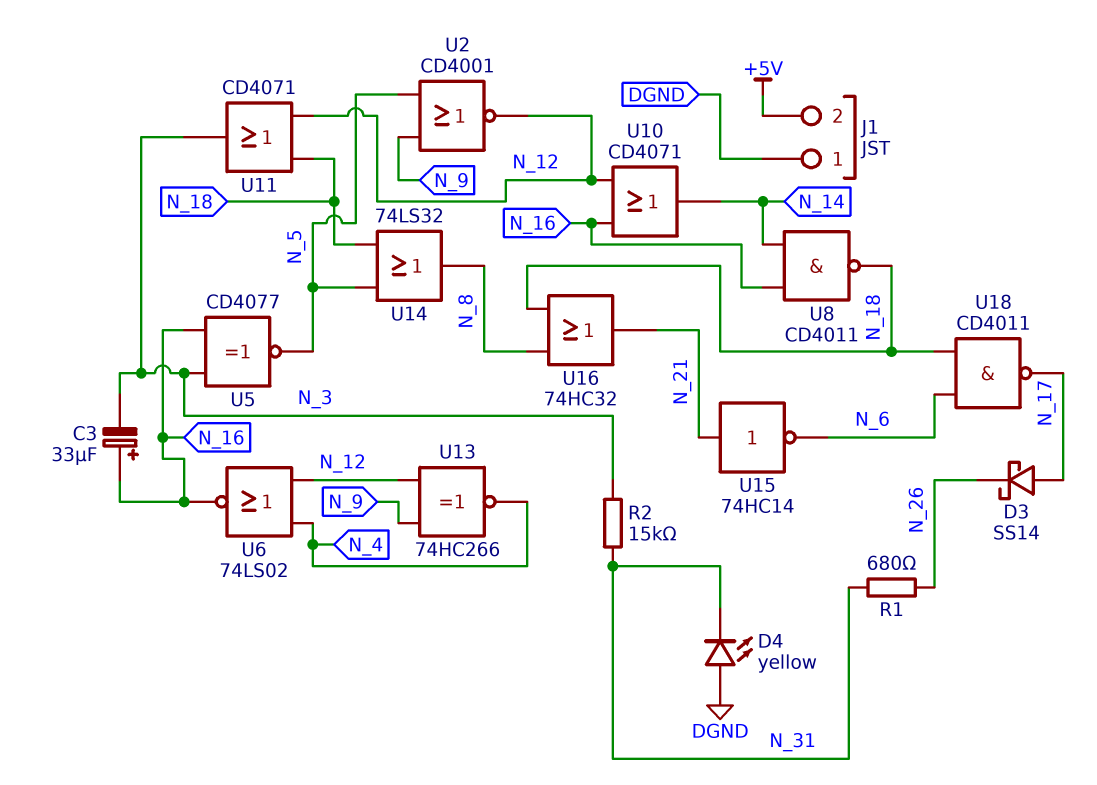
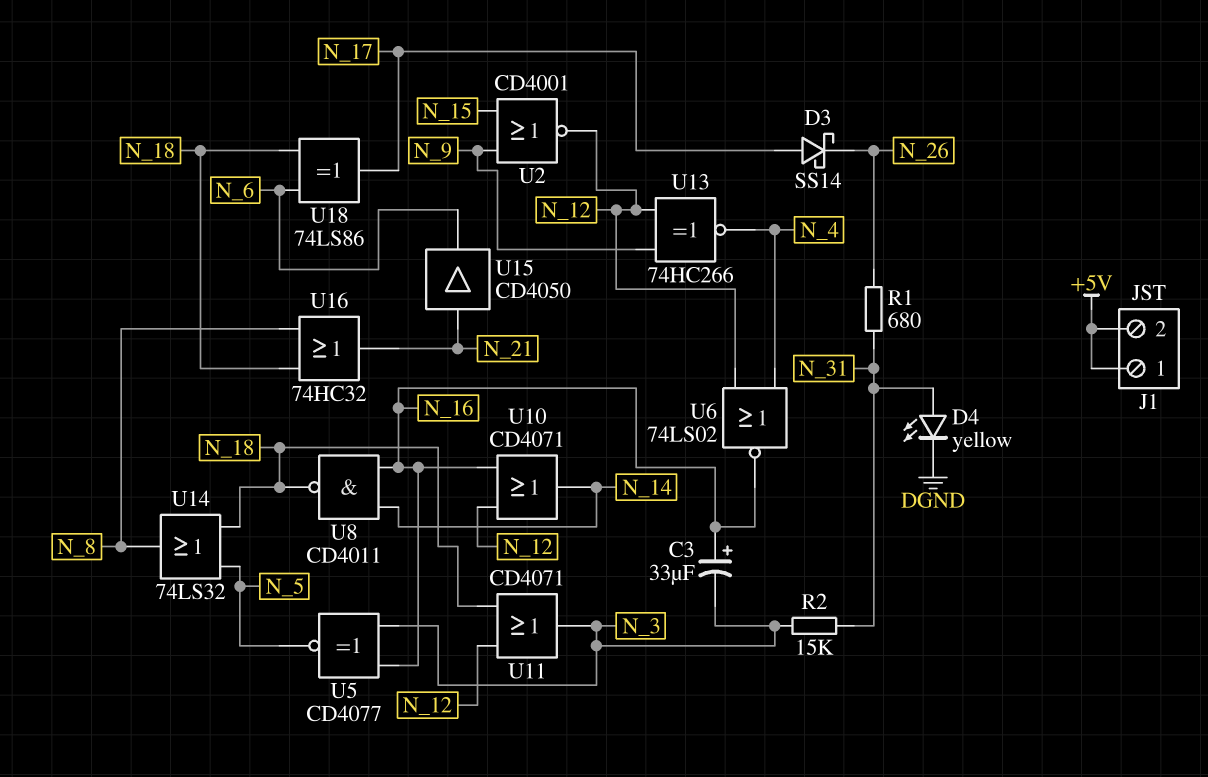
D4: LED yellow (A DGND, K N_31) -> LED yellow (A N_31, K DGND)
J1 pin 1: DGND -> +5V
U2: NOR CD4001 (in N_5, in N_9, out N_12) -> NOR CD4001 (in N_9, in N_15, out N_12)
U15: NOT 74HC14 (in N_21, out N_6) -> buffer CD4050 (in N_21, out N_6)
U18: NAND CD4011 (in N_6, in N_18, out N_17) -> XOR 74LS86 (in N_6, in N_18, out N_17)

